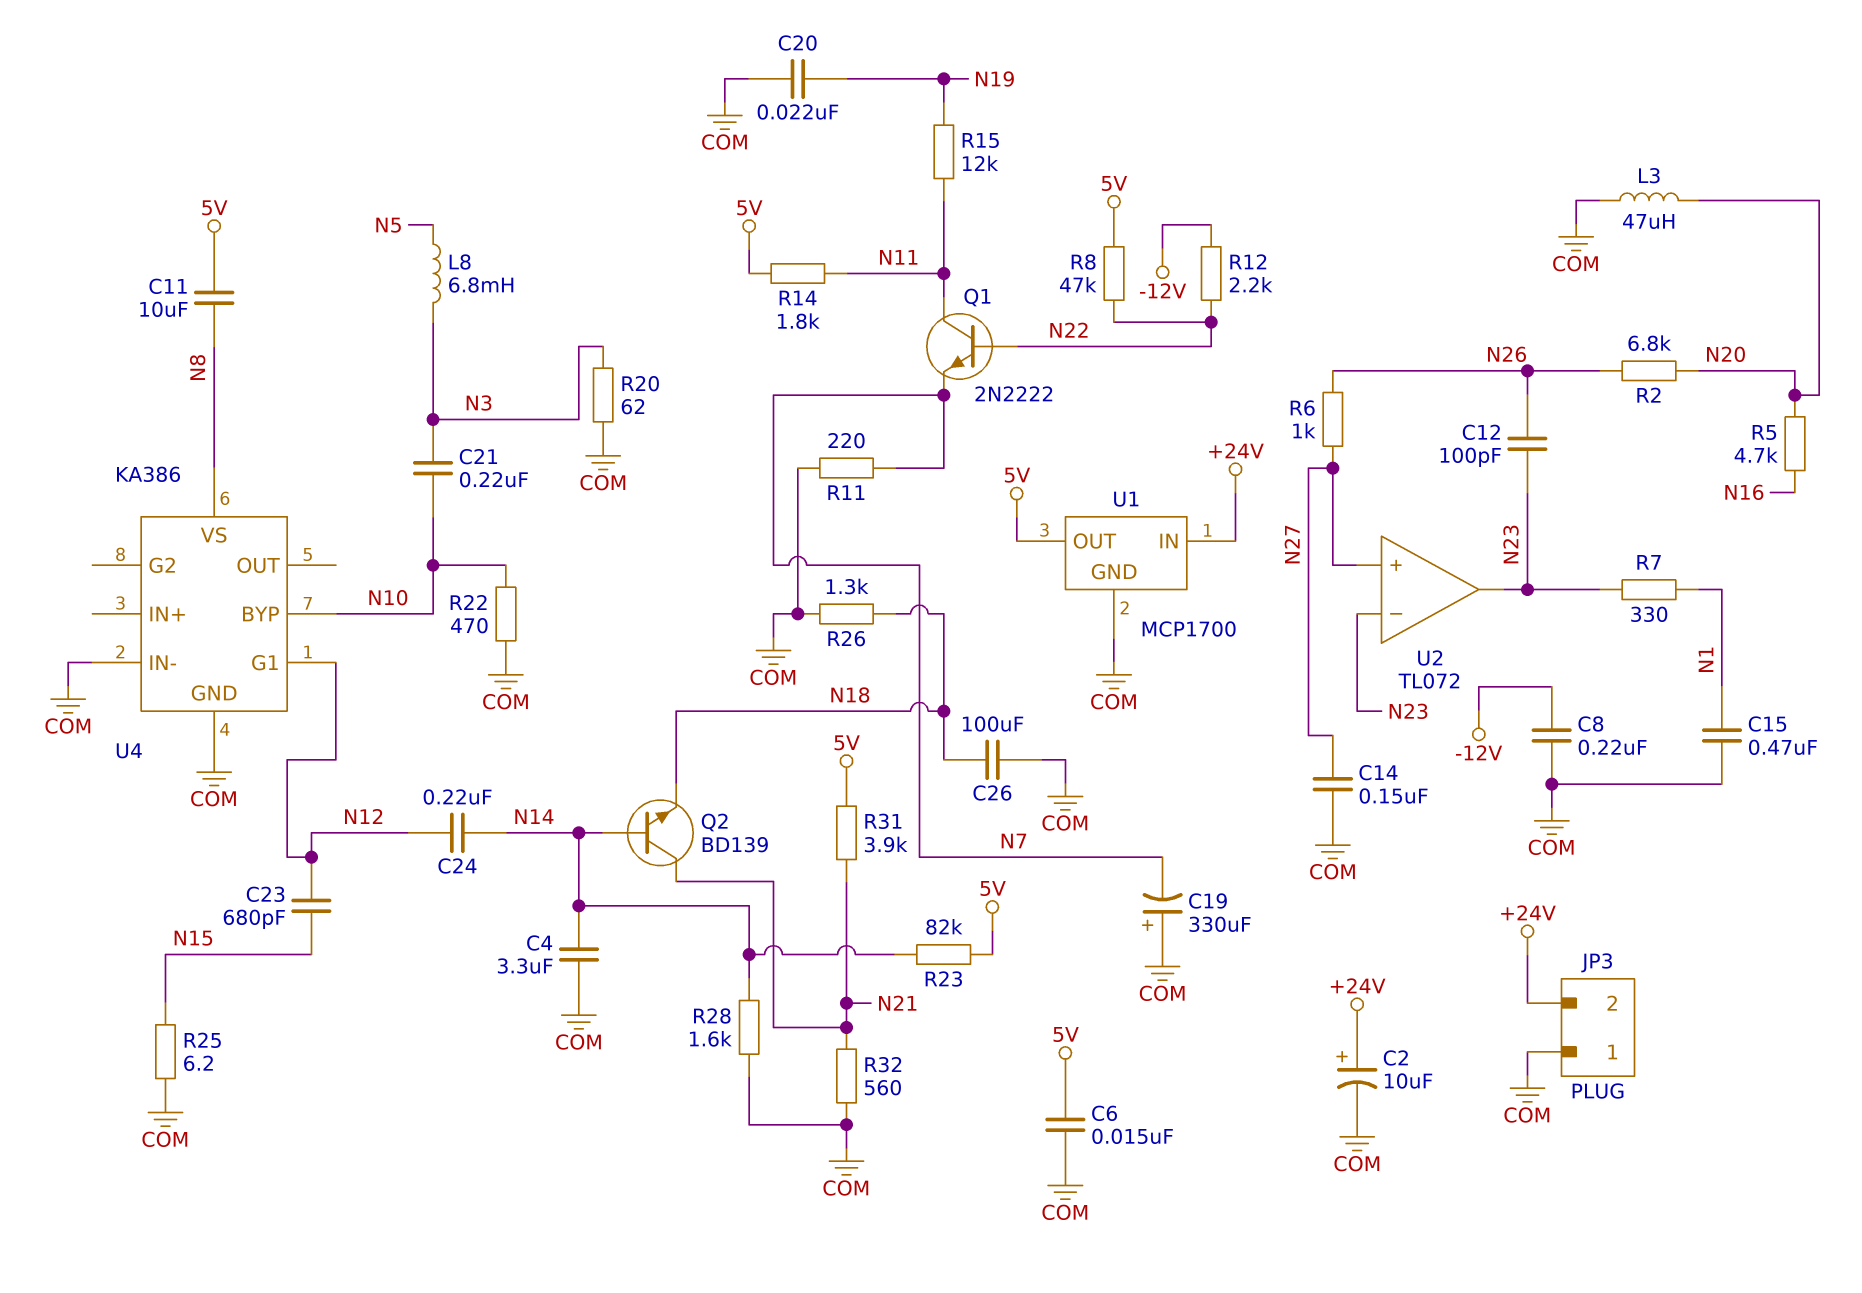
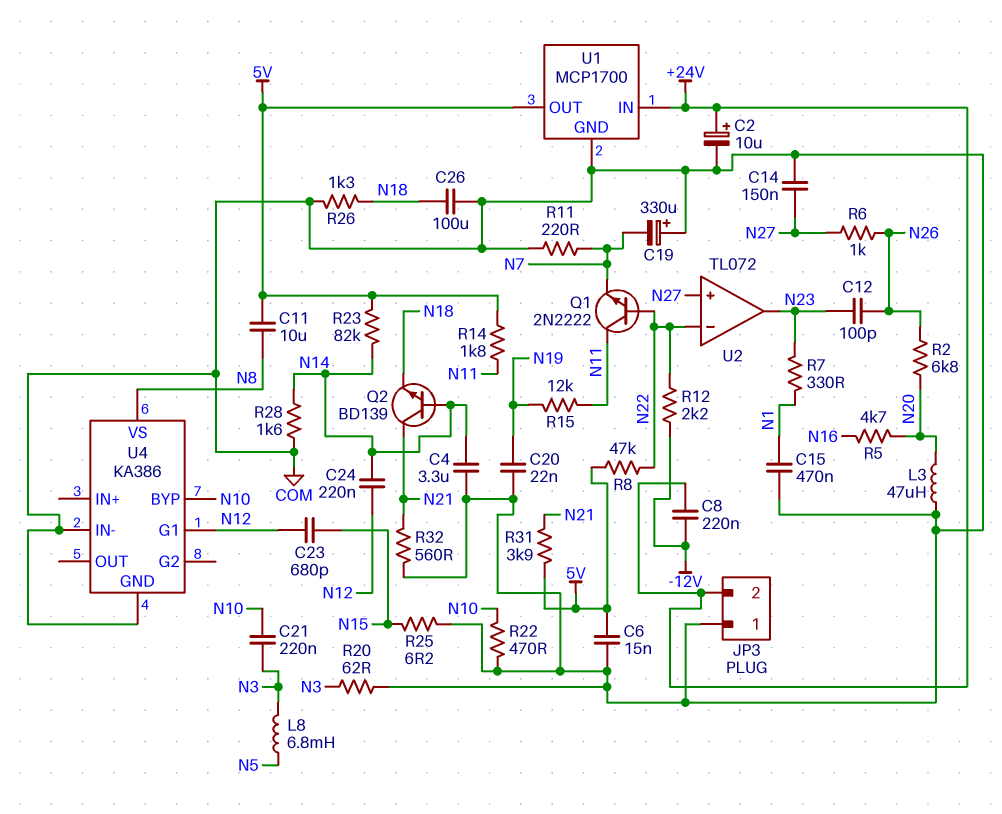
C8: 220nF (-12V, COM) -> 220nF (+24V, -12V)
U2 pin in-: N23 -> N22

